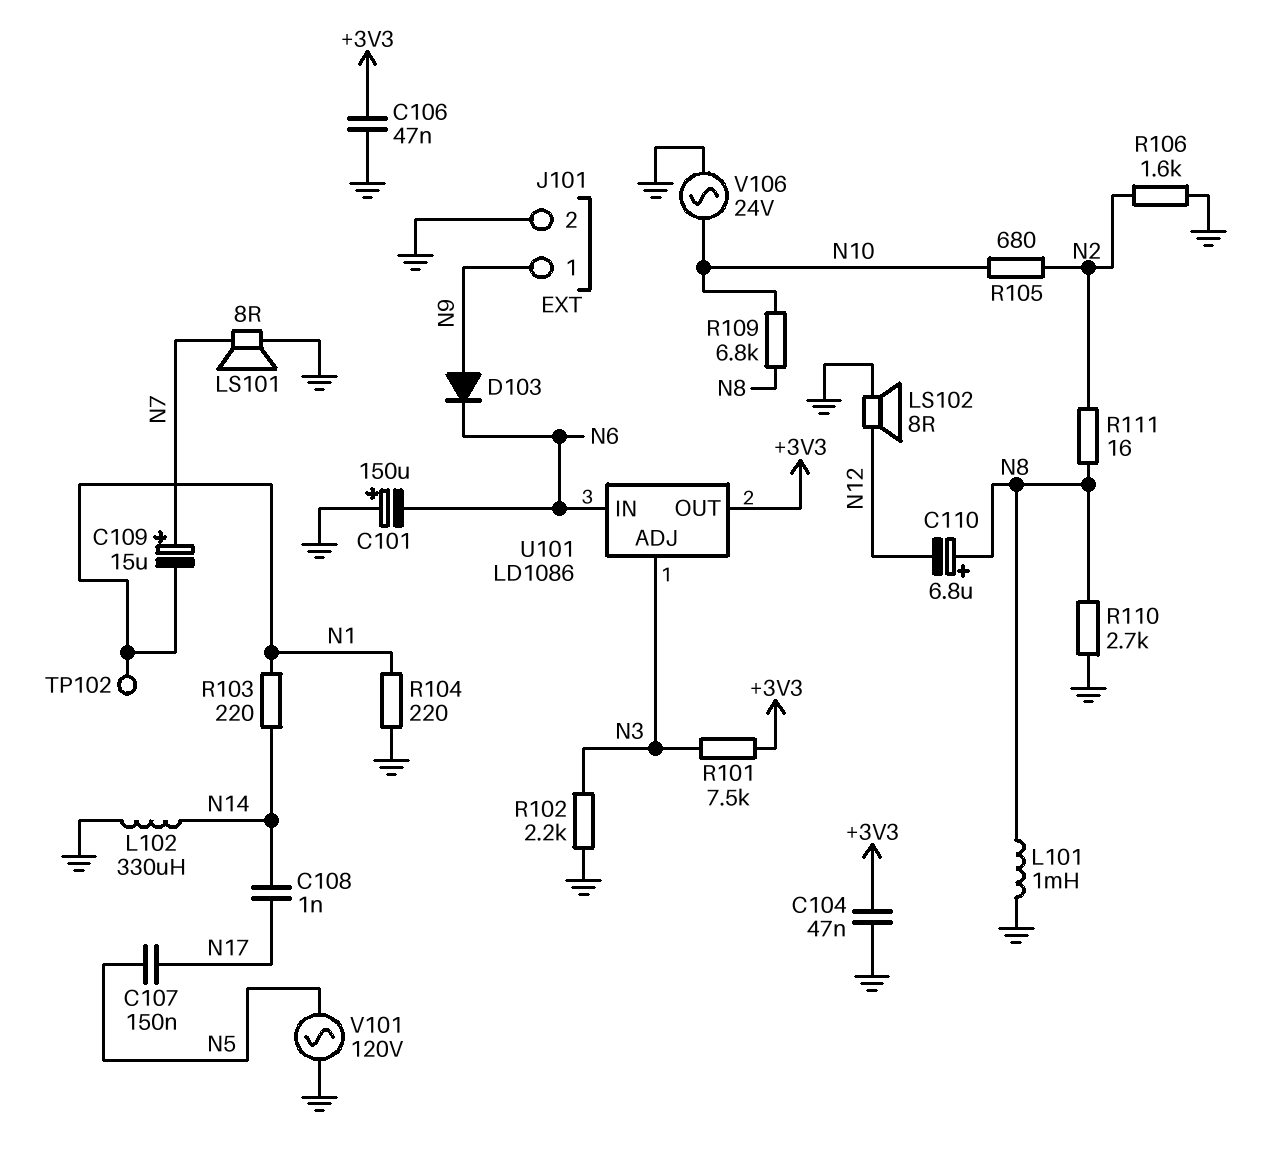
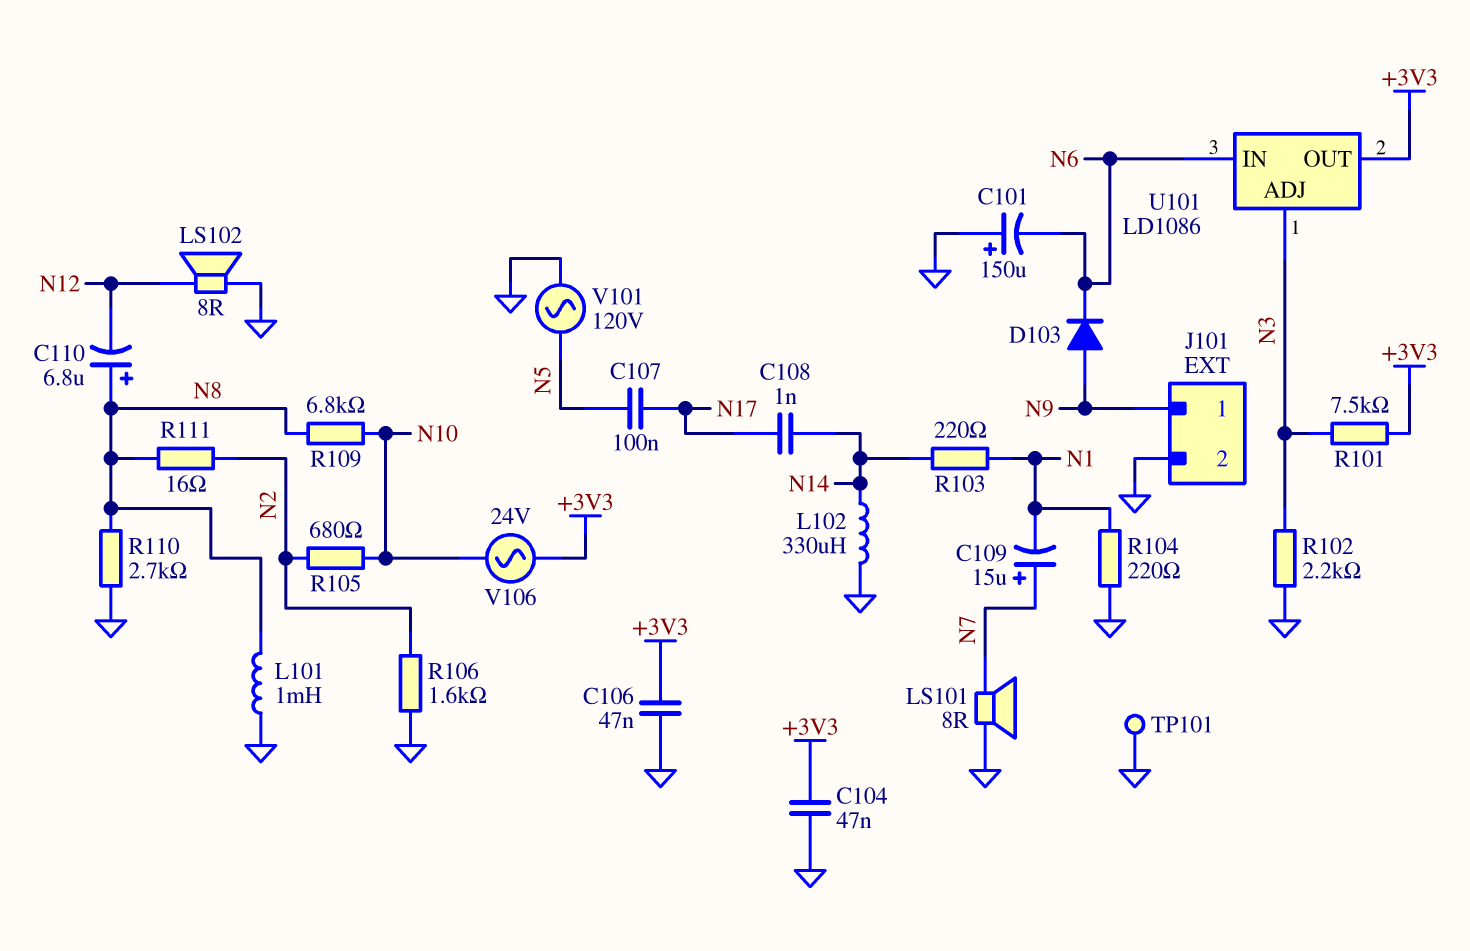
C107: 150nF (N5, N17) -> 100nF (N5, N17)
TP101: none -> test point (GND)
TP102: test point (N1) -> none
V106: AC 24V (GND, N10) -> AC 24V (+3V3, N10)

